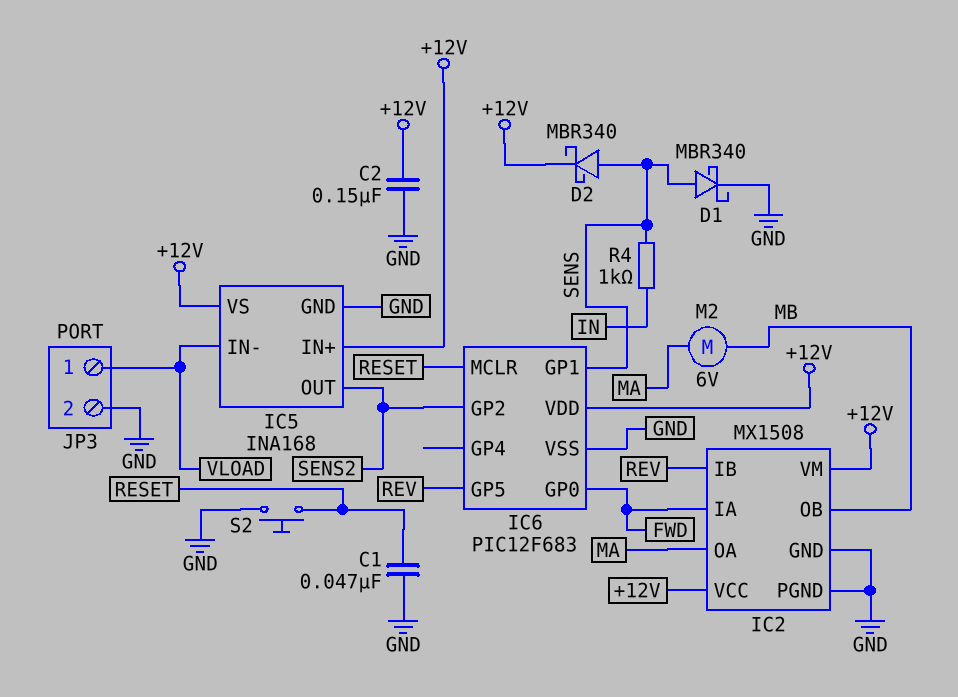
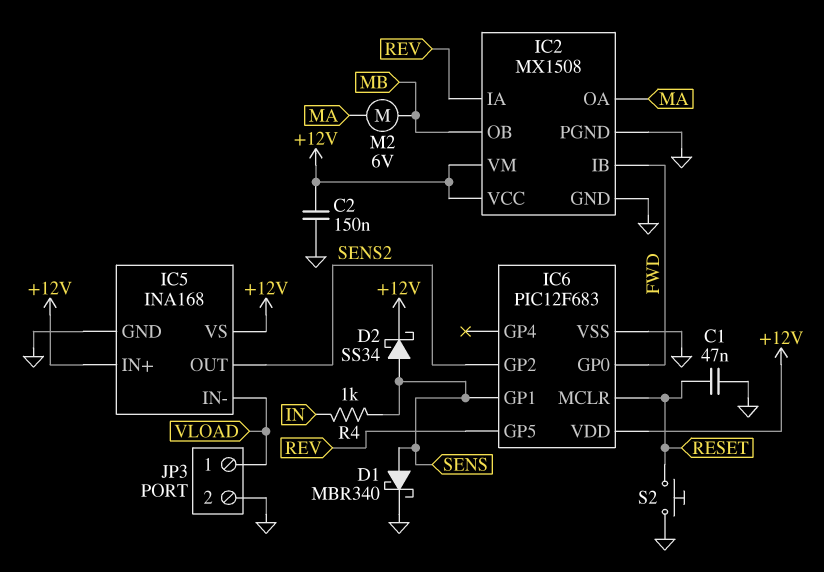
D2: schottky MBR340 (A SENS, K +12V) -> schottky SS34 (A SENS, K +12V)
IC2 pin IA: FWD -> REV
IC2 pin IB: REV -> FWD

